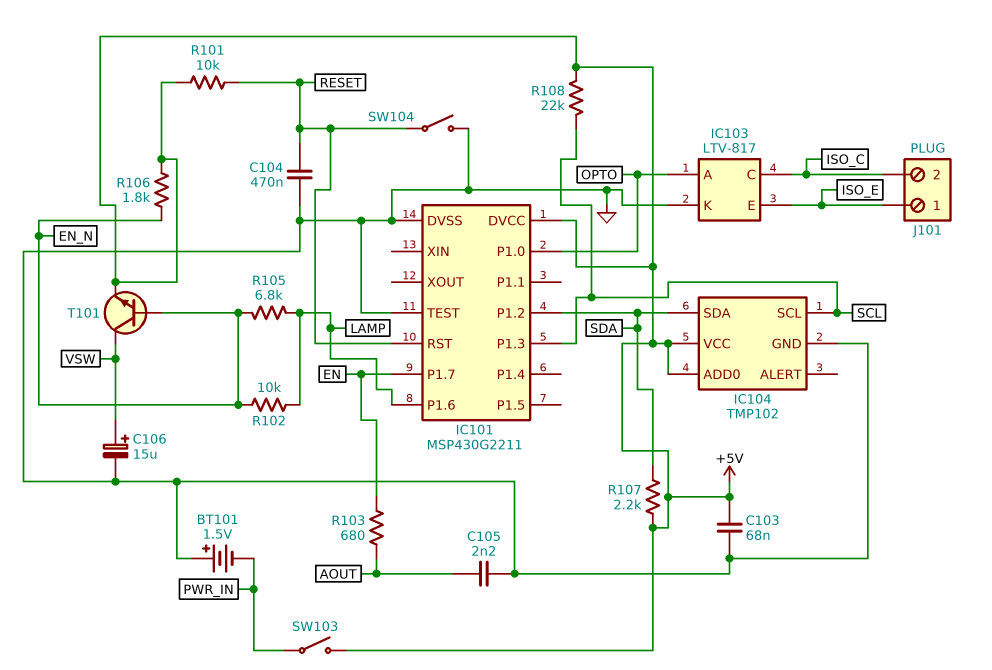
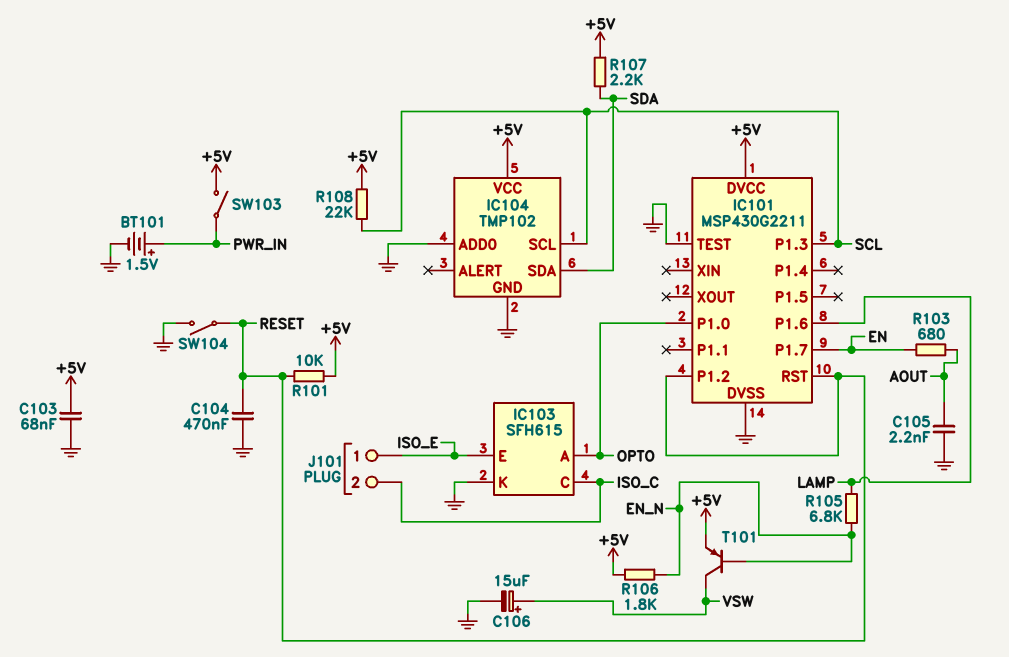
BT101: 1.5V (plus GND, minus PWR_IN) -> 1.5V (plus PWR_IN, minus GND)
IC101 pin P1.2: SDA -> RESET
IC103: LTV-817 -> SFH615
IC104 pin ADD0: +5V -> GND
R102: 10k (EN_N, LAMP) -> none
T101: NPN (B EN_N, C VSW, E +5V) -> PNP (B EN_N, C VSW, E +5V)

